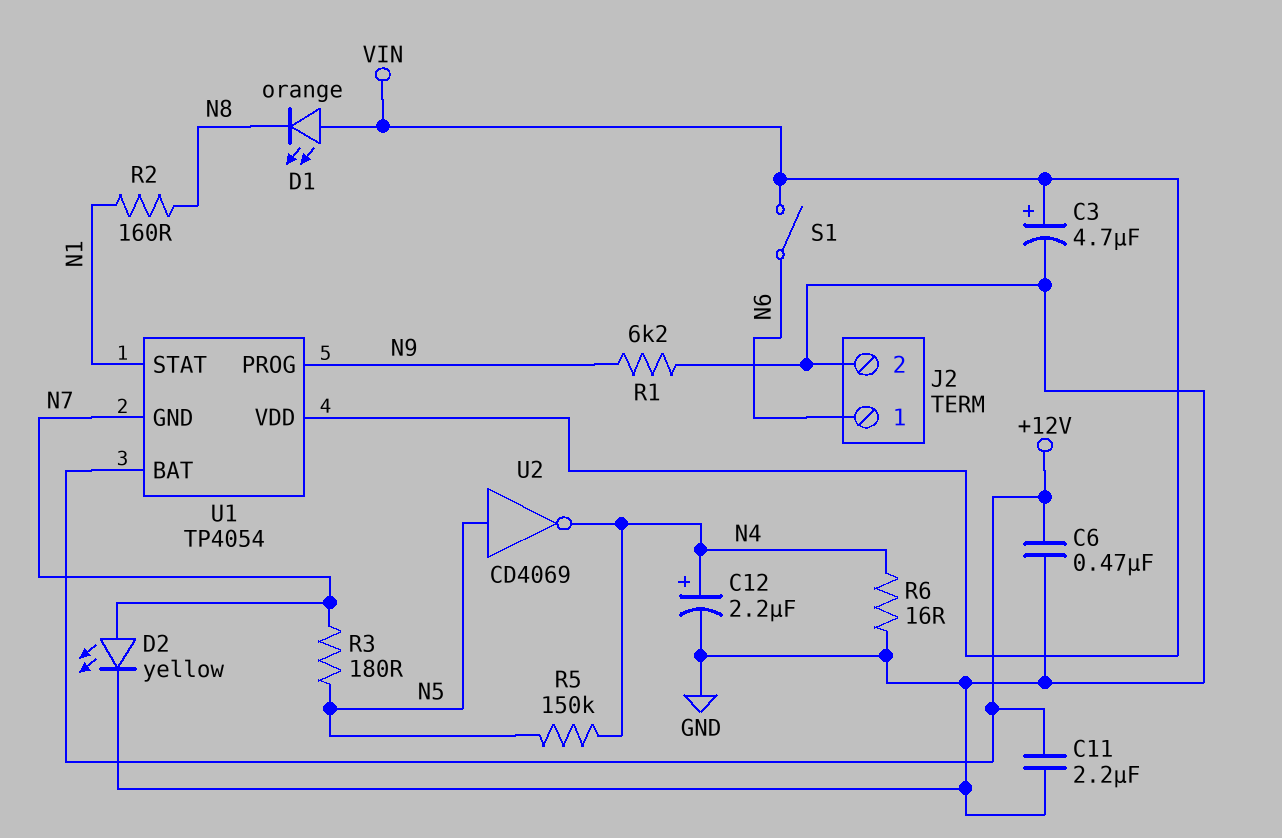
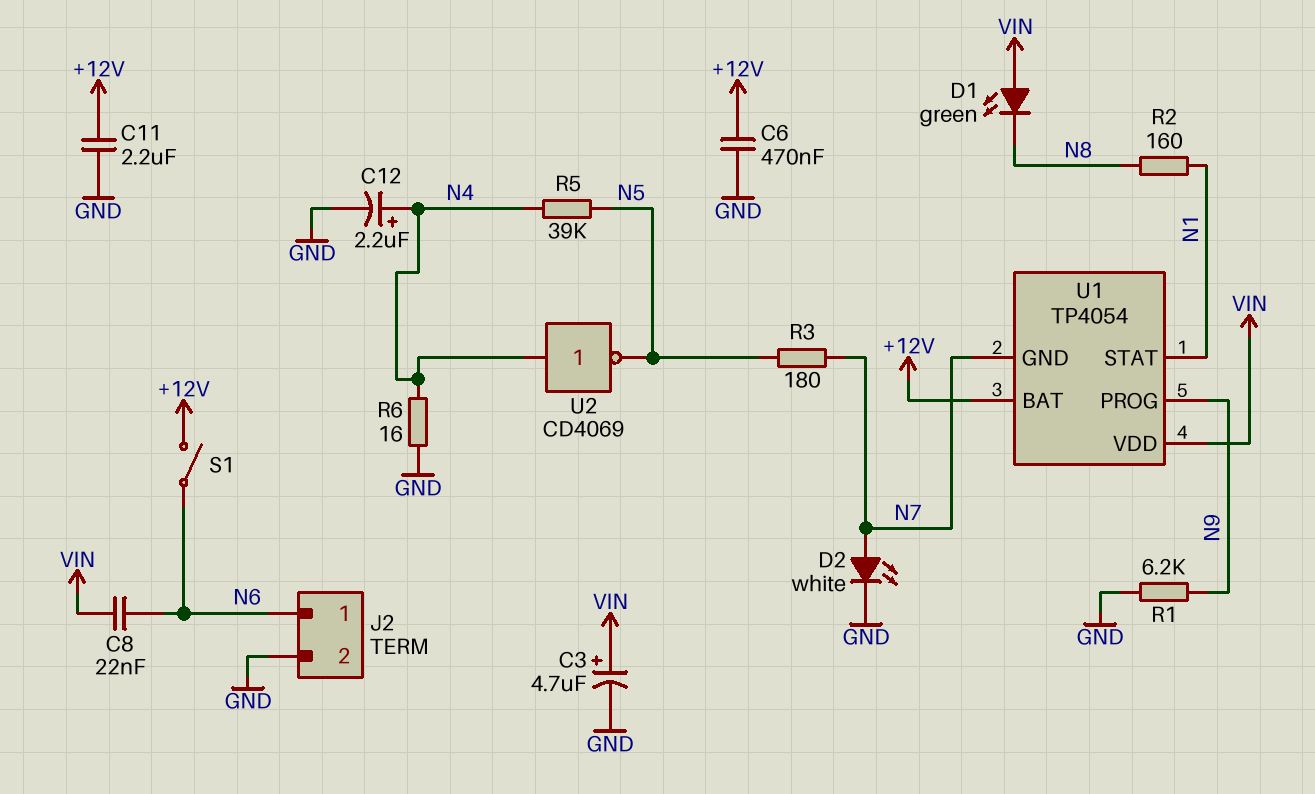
C8: none -> 22nF (N6, VIN)
D1: LED orange (A VIN, K N8) -> LED green (A VIN, K N8)
D2: LED yellow (A N7, K GND) -> LED white (A N7, K GND)
R5: 150k (N4, N5) -> 39k (N4, N5)
S1: switch (N6, VIN) -> switch (+12V, N6)
U2: NOT CD4069 (in N5, out N4) -> NOT CD4069 (in N4, out N5)

